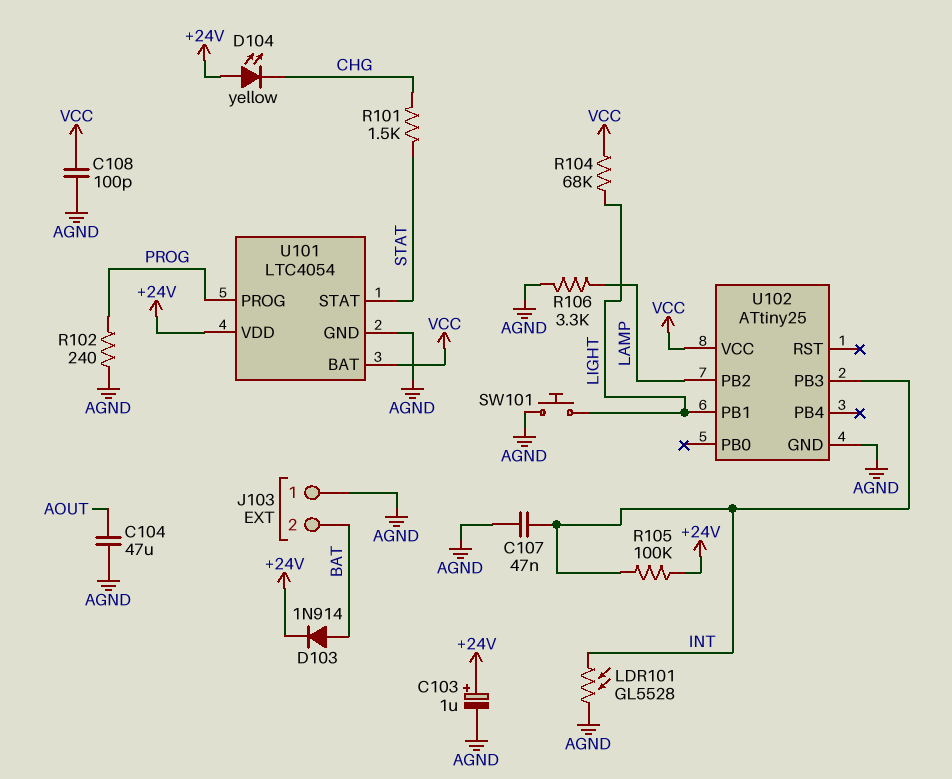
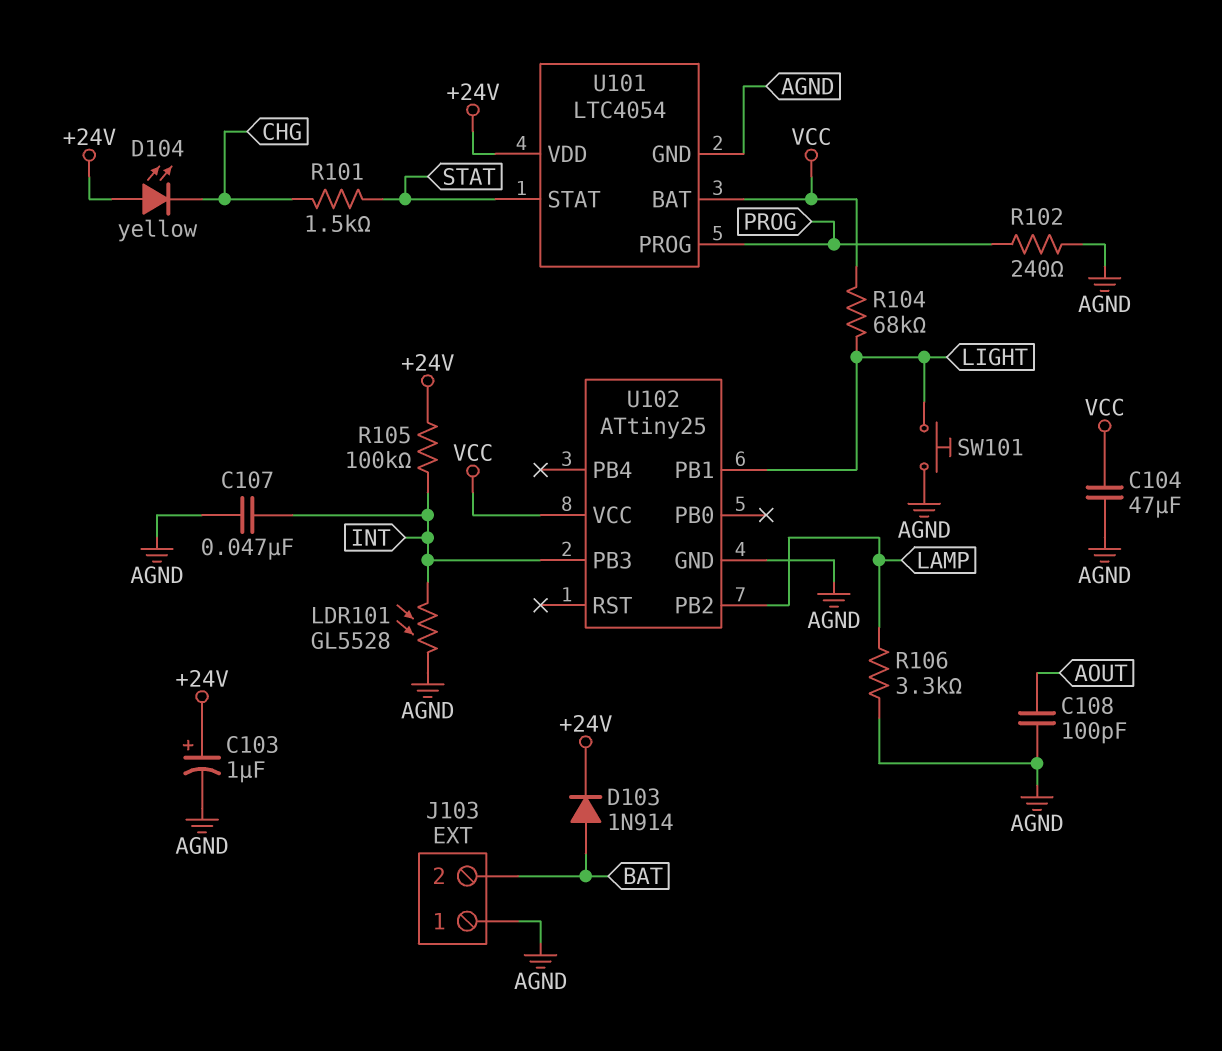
C104: 47uF (AGND, AOUT) -> 47uF (AGND, VCC)
C108: 100pF (AGND, VCC) -> 100pF (AGND, AOUT)

